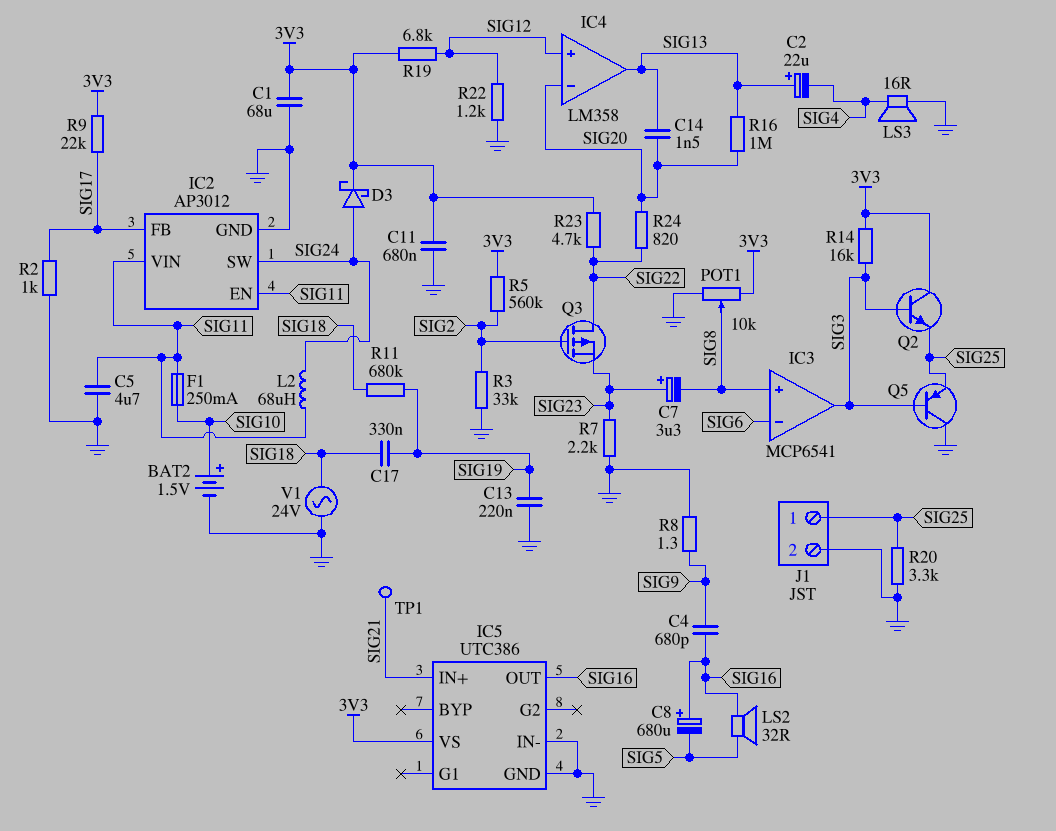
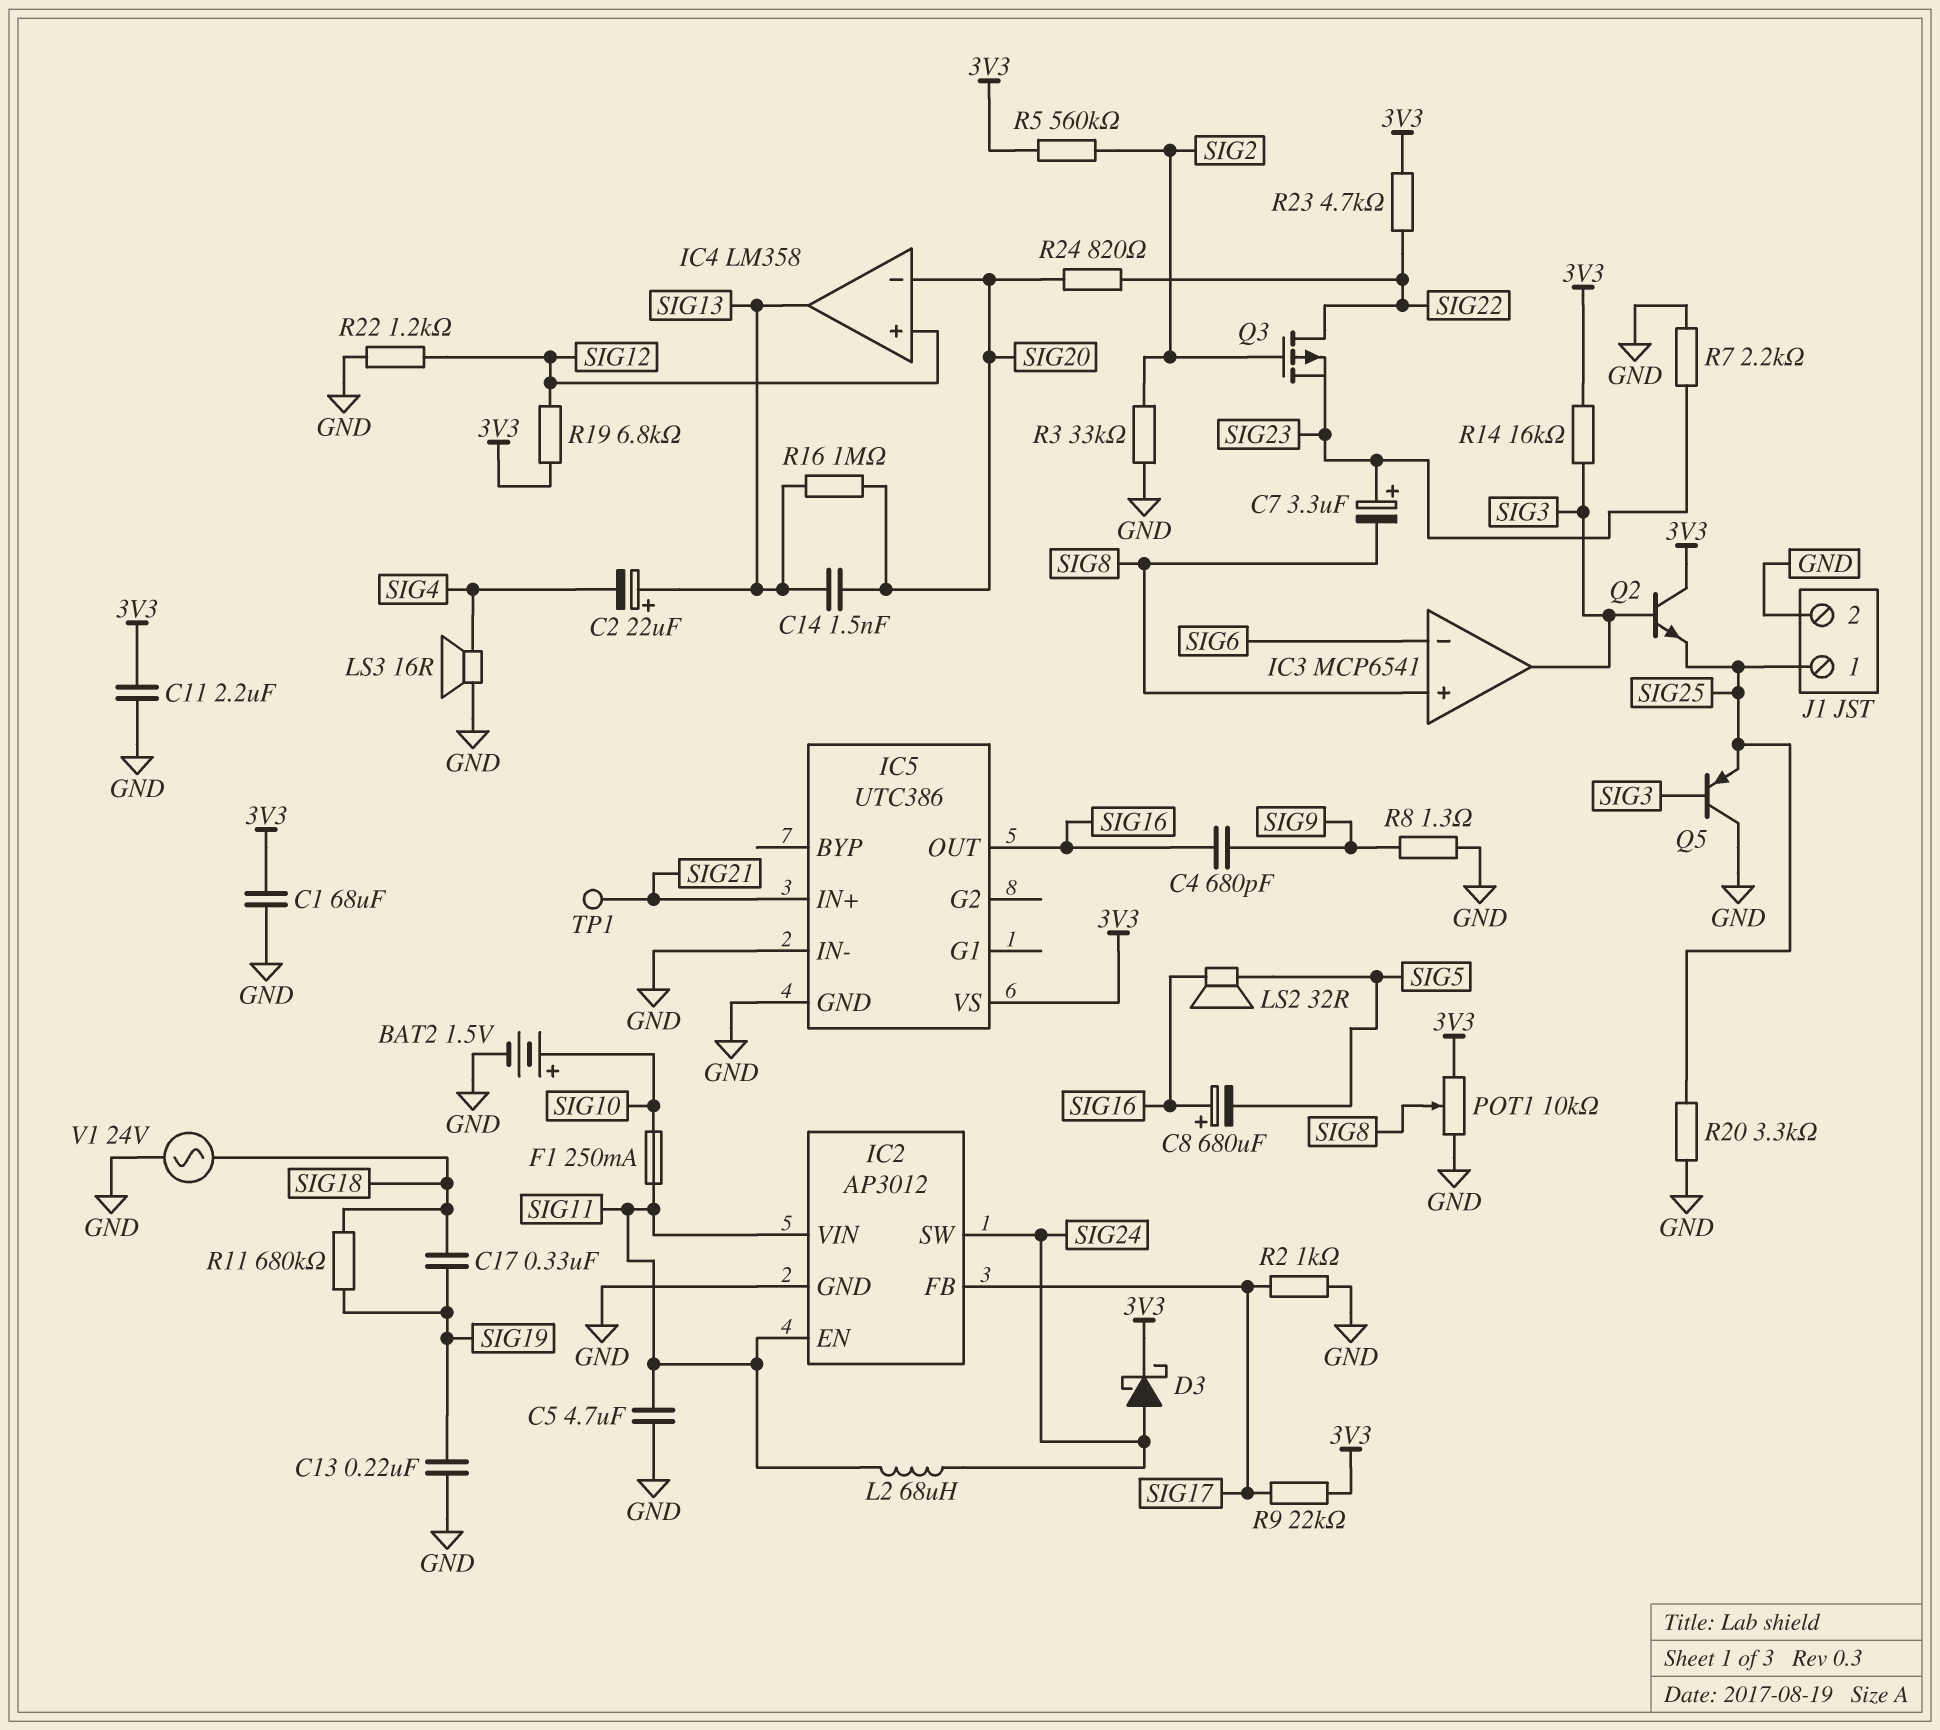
C11: 680nF (3V3, GND) -> 2.2uF (3V3, GND)

